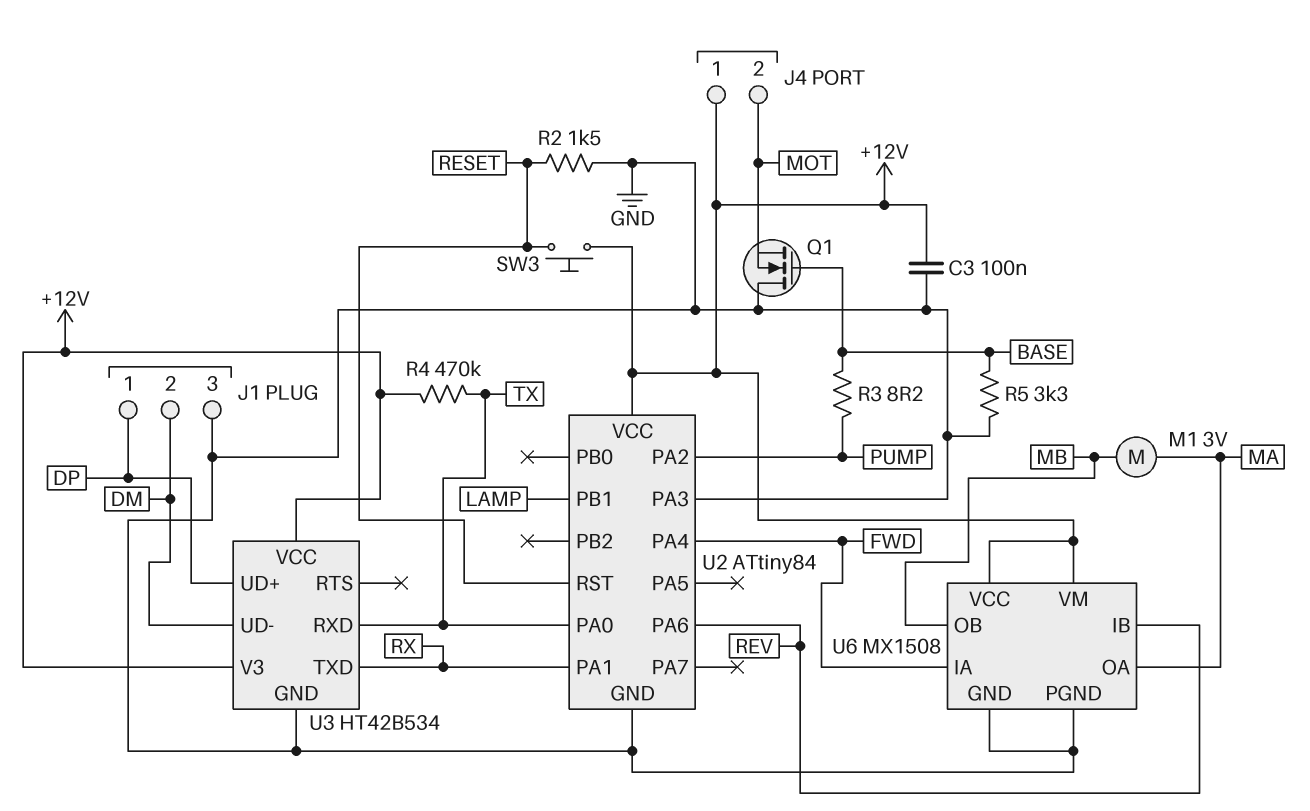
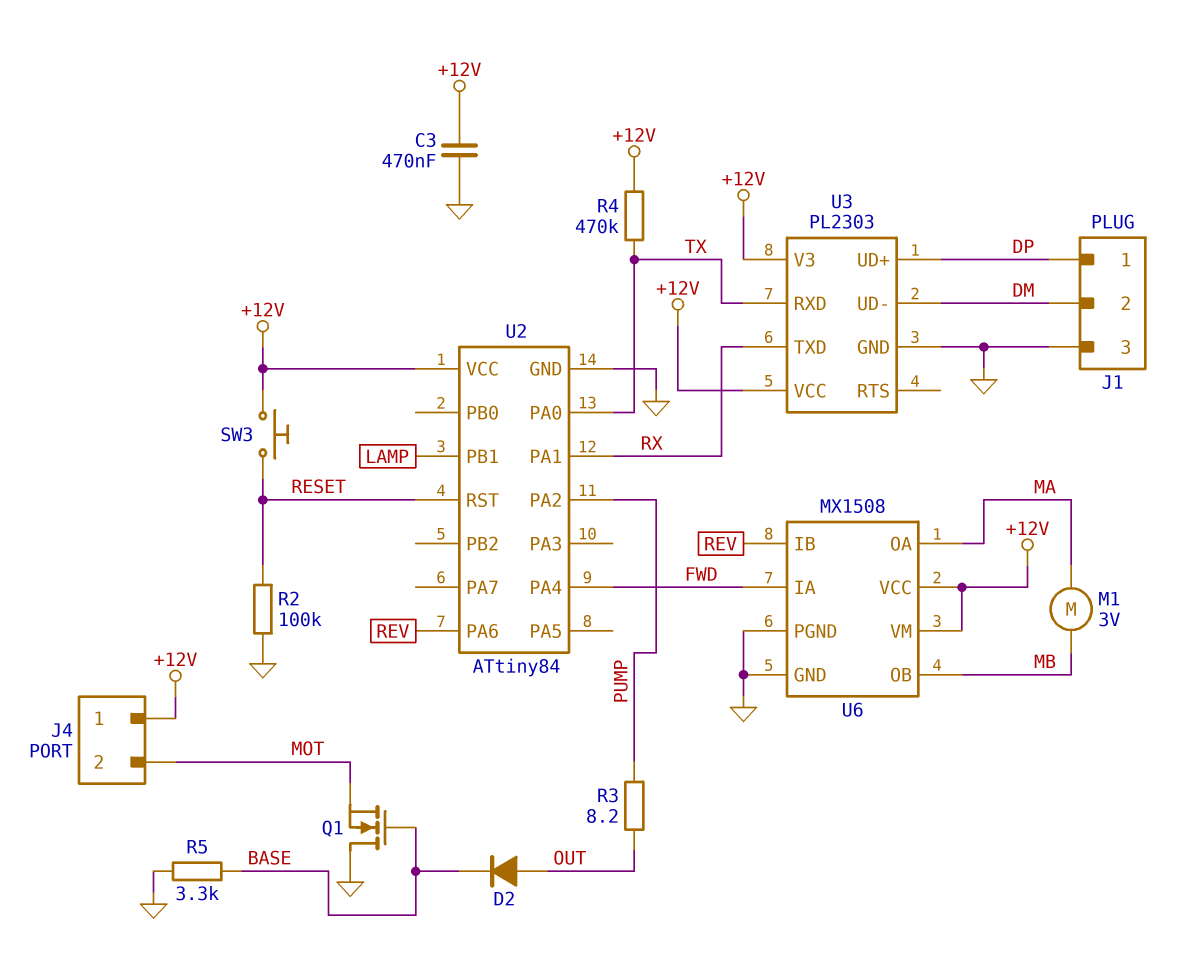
C3: 100nF (+12V, GND) -> 470nF (+12V, GND)
D2: none -> diode (A OUT, K BASE)
R2: 1.5k (GND, RESET) -> 100k (GND, RESET)
R3: 8.2 (BASE, PUMP) -> 8.2 (OUT, PUMP)
U2 pin PA3: GND -> none
U3: HT42B534 -> PL2303

